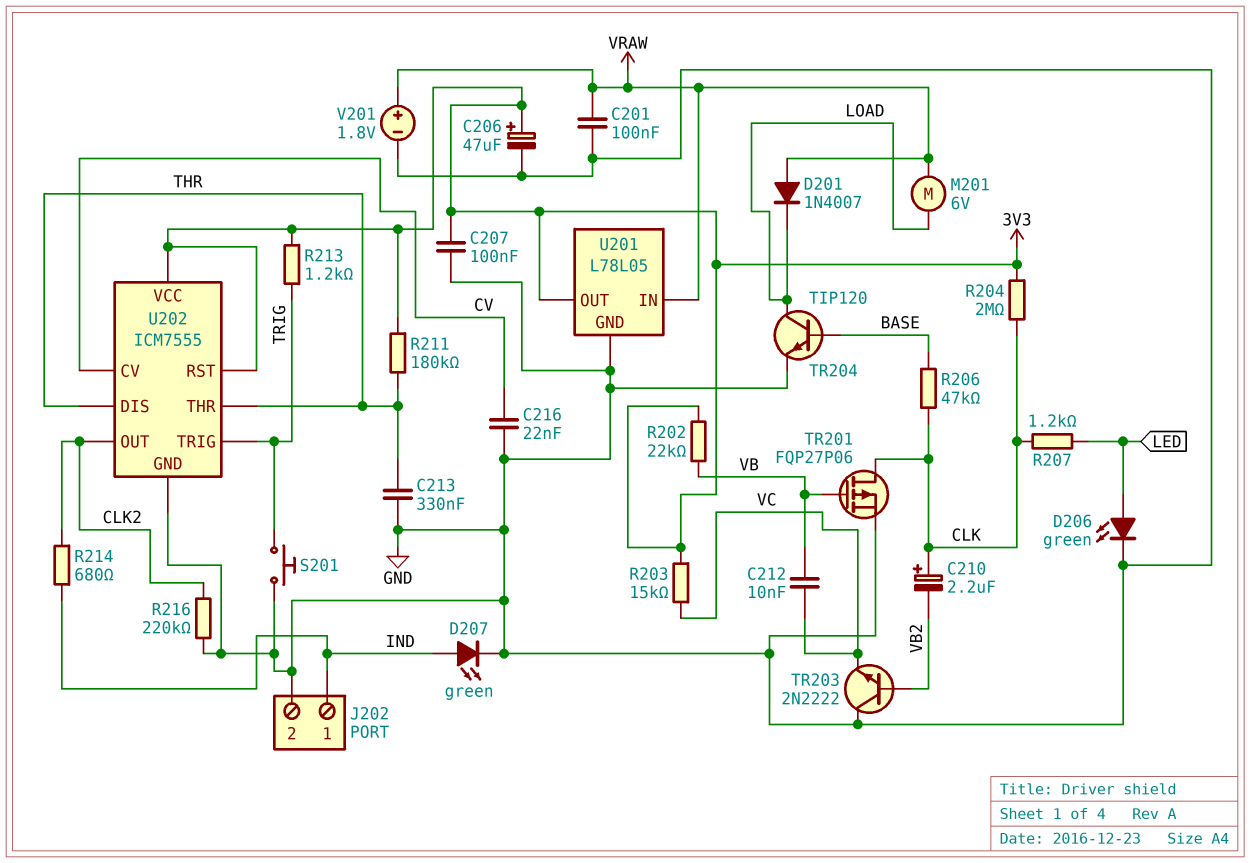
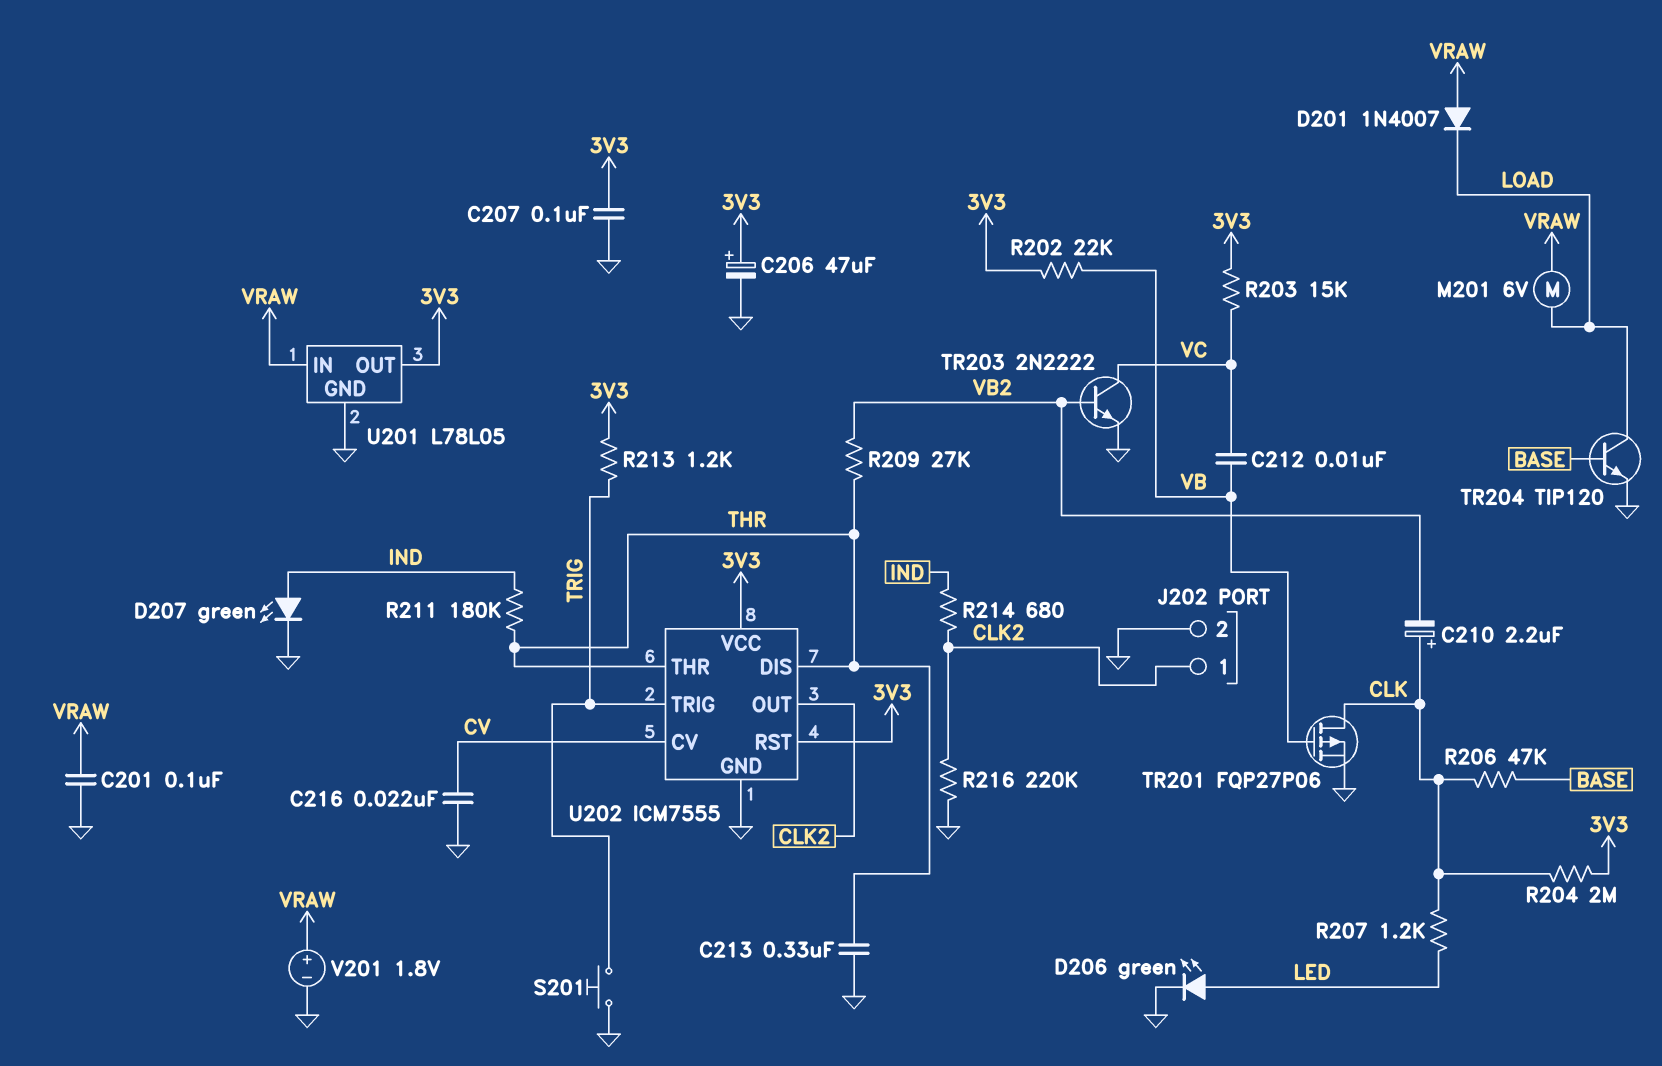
J202 pin 1: IND -> CLK2
R209: none -> 27k (THR, VB2)
R211: 180k (3V3, THR) -> 180k (IND, THR)
TR203: NPN 2N2222 (B VB2, C GND, E VC) -> NPN 2N2222 (B VB2, C VC, E GND)

